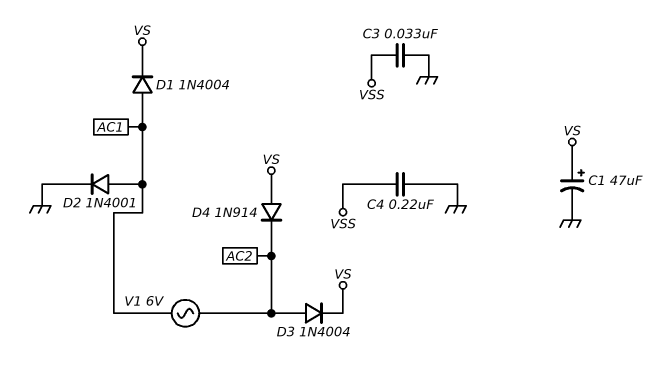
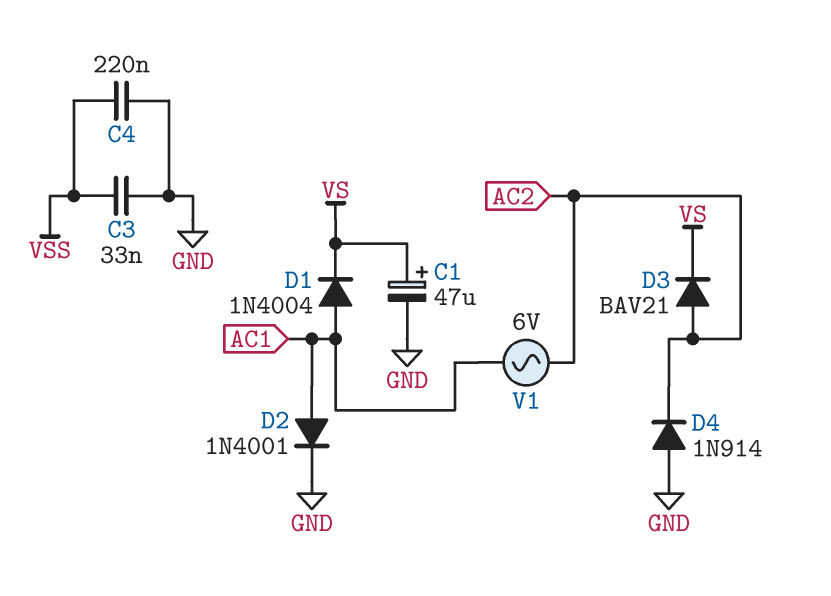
D3: diode 1N4004 (A AC2, K VS) -> diode BAV21 (A AC2, K VS)
D4: diode 1N914 (A VS, K AC2) -> diode 1N914 (A GND, K AC2)

